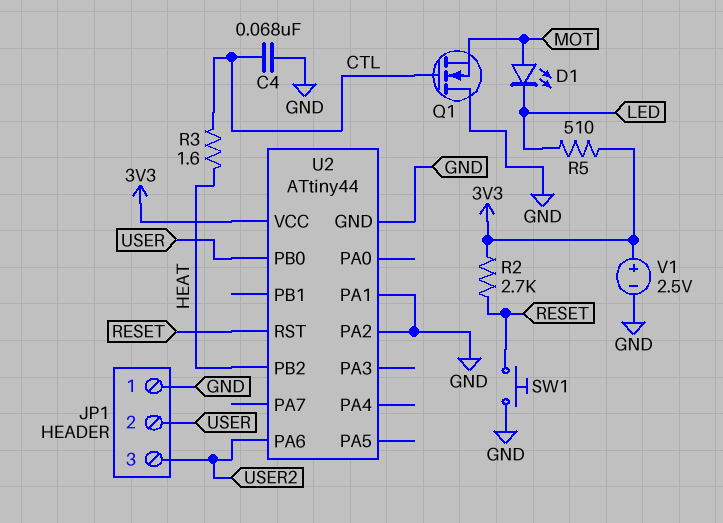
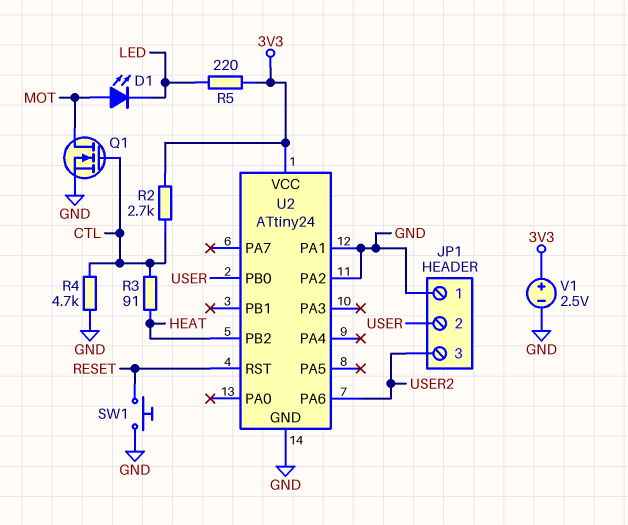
C4: 68nF (CTL, GND) -> none
Q1: NMOS (G CTL, D GND, S MOT) -> NMOS (G CTL, D MOT, S GND)
R2: 2.7k (3V3, RESET) -> 2.7k (3V3, CTL)
R3: 1.6 (CTL, HEAT) -> 91 (CTL, HEAT)
R4: none -> 4.7k (CTL, GND)
R5: 510 (3V3, LED) -> 220 (3V3, LED)
U2: ATtiny44 -> ATtiny24

